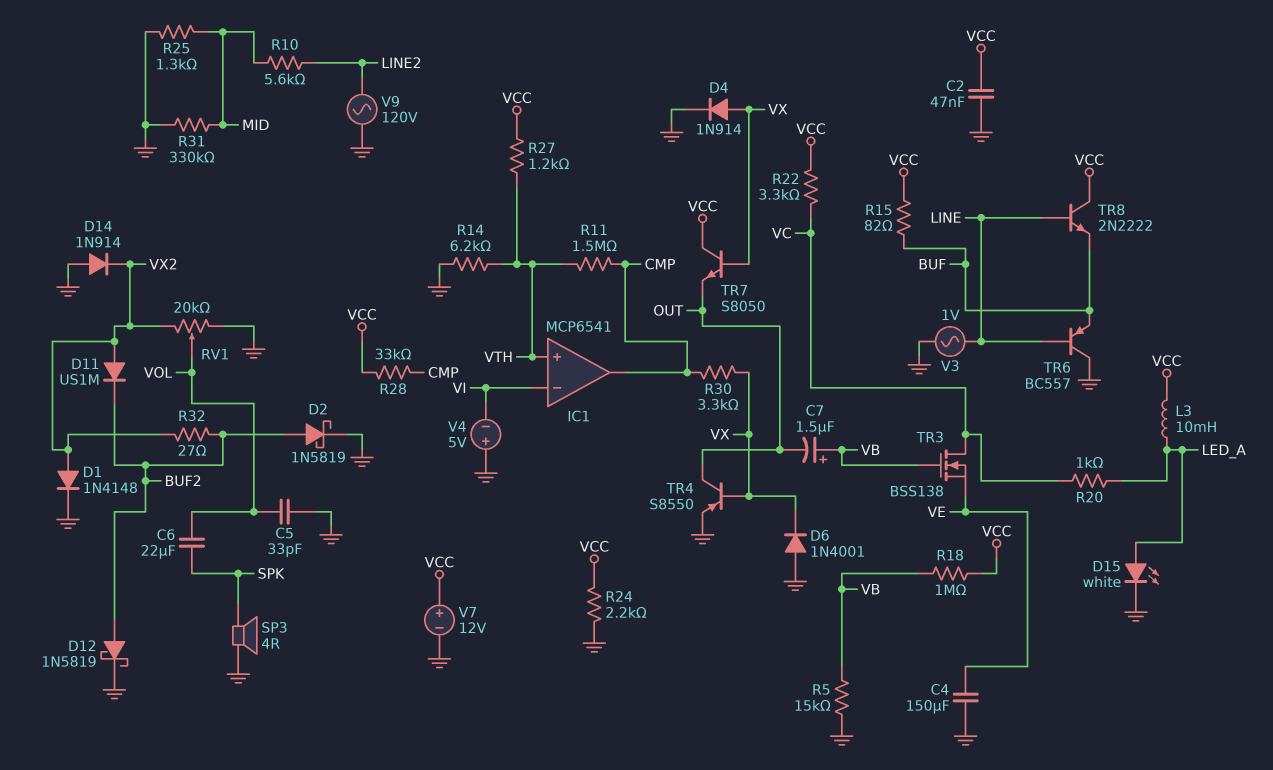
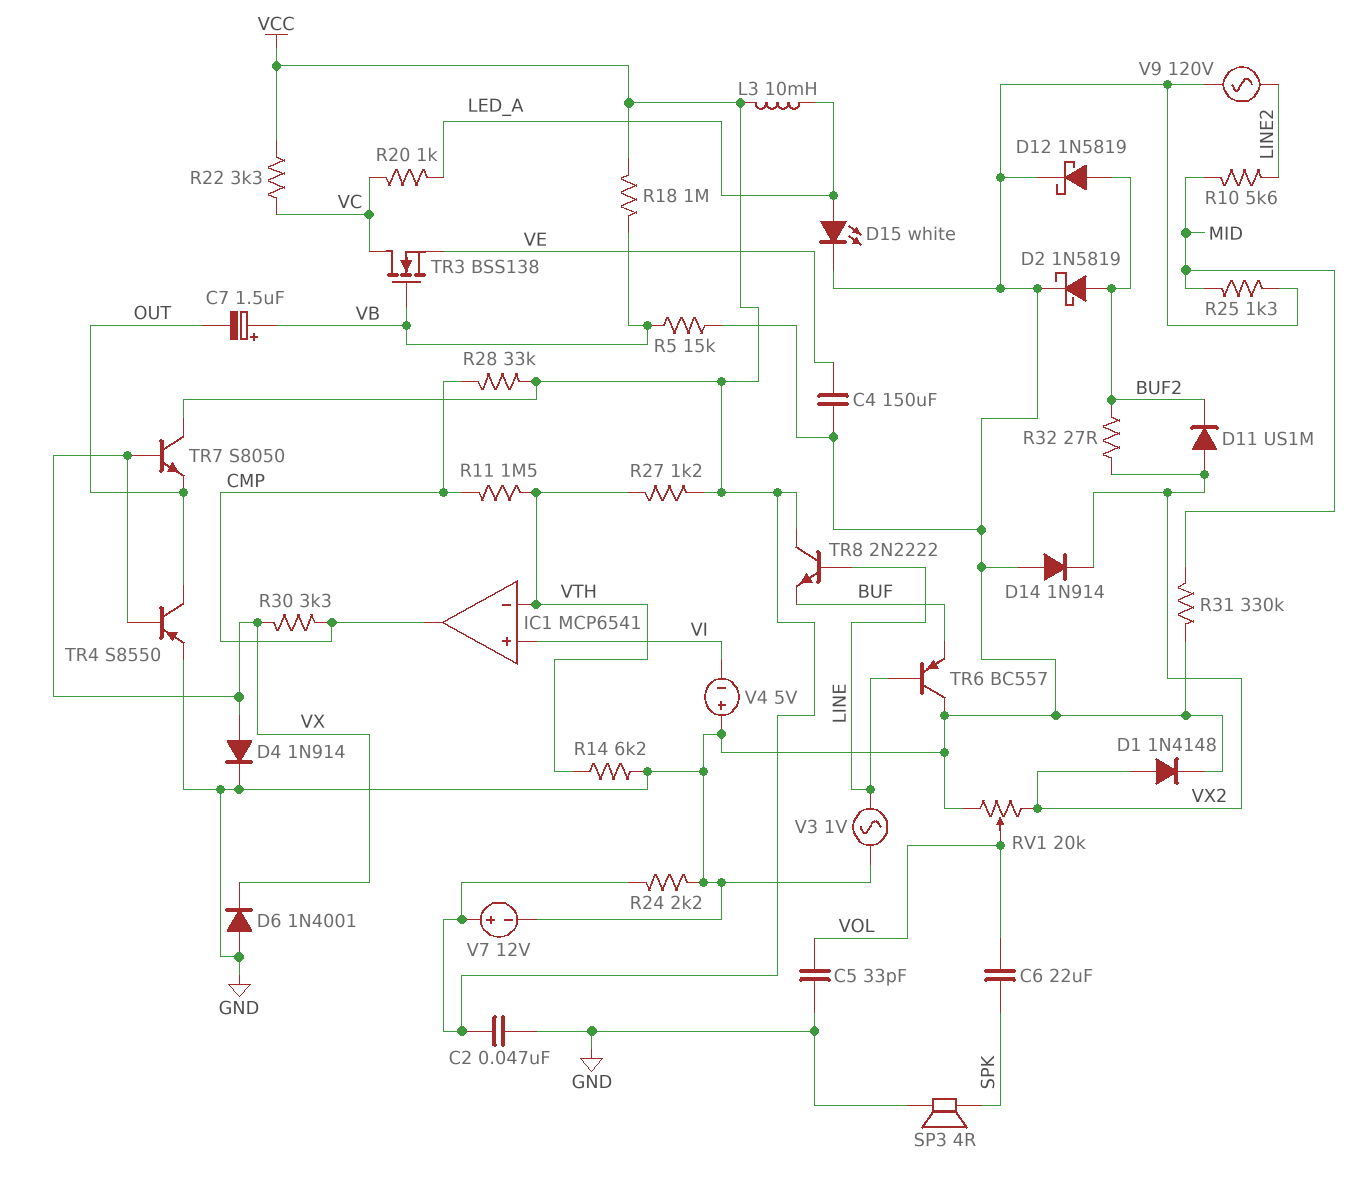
IC1 pin in+: VTH -> VI
IC1 pin in-: VI -> VTH
R15: 82 (BUF, VCC) -> none

